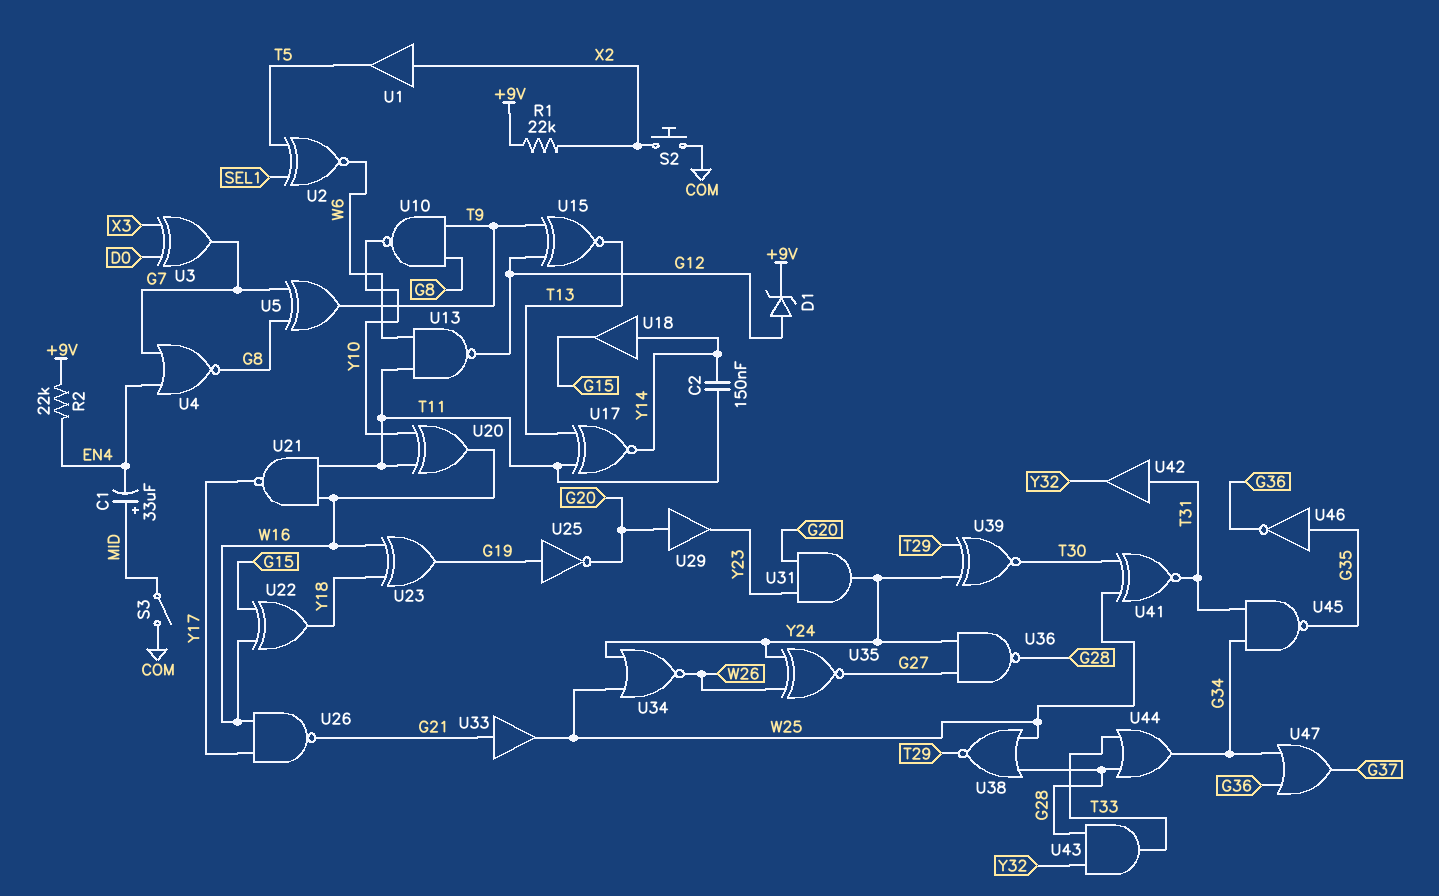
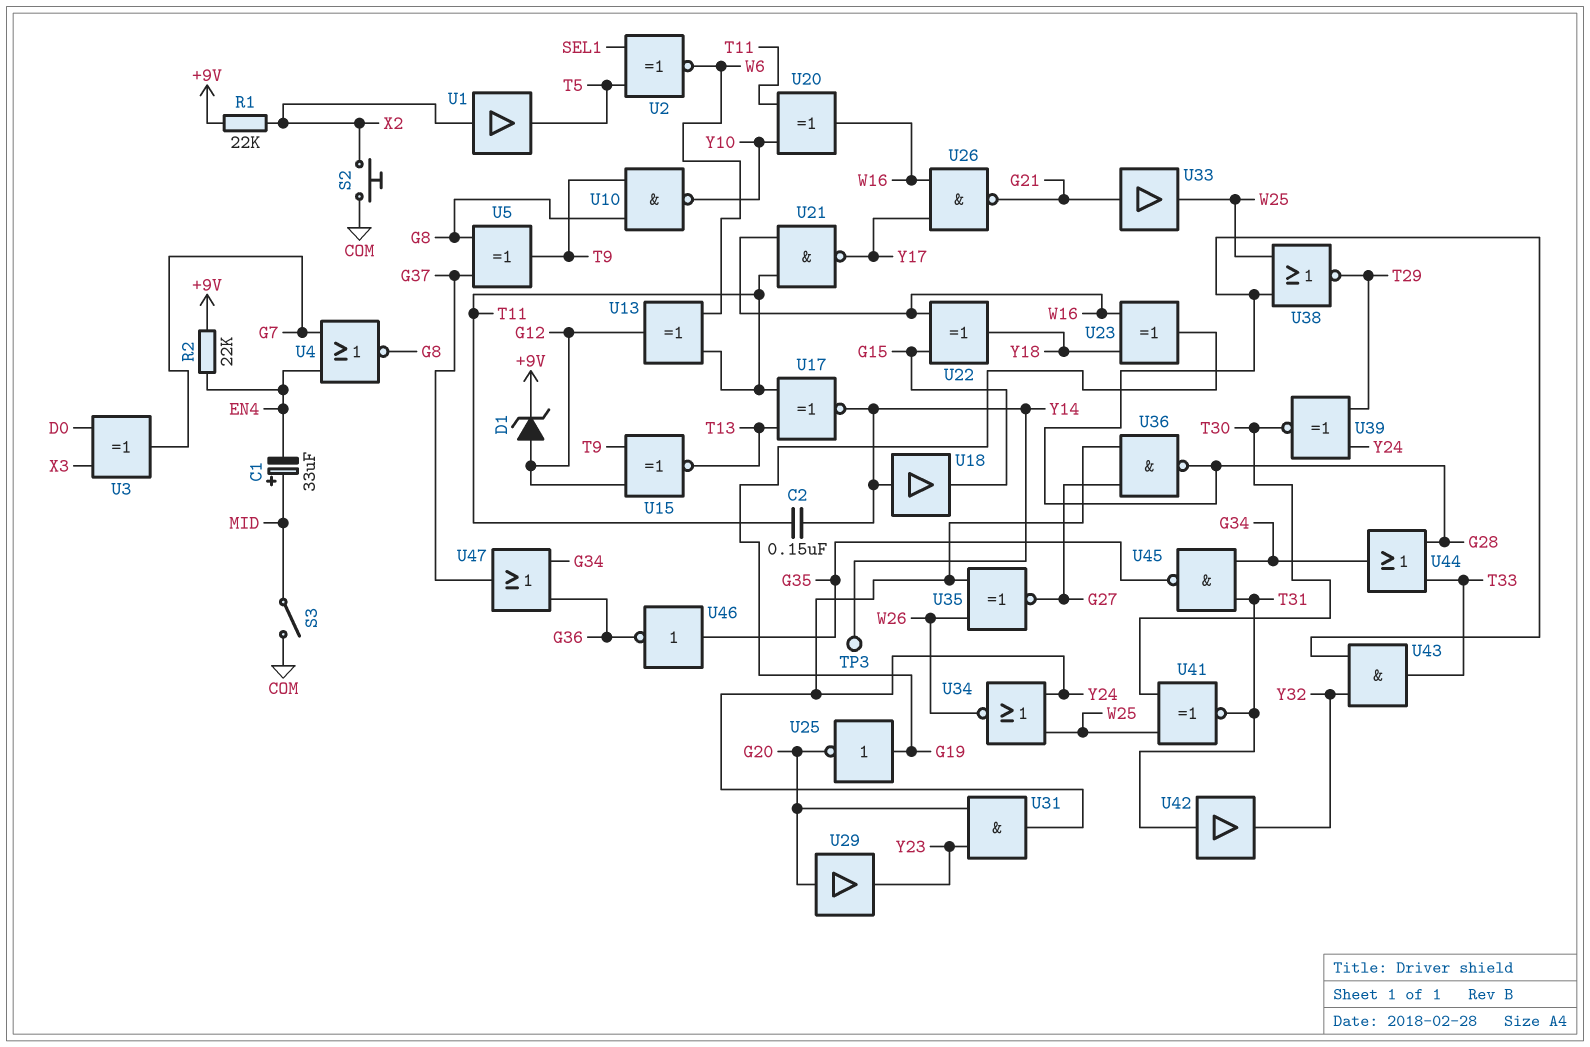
TP3: none -> test point (Y14)
U5: XOR (in G7, in G8, out T9) -> XOR (in G8, in G37, out T9)
U13: NAND (in T11, in W6, out G12) -> XOR (in T11, in W6, out G12)

